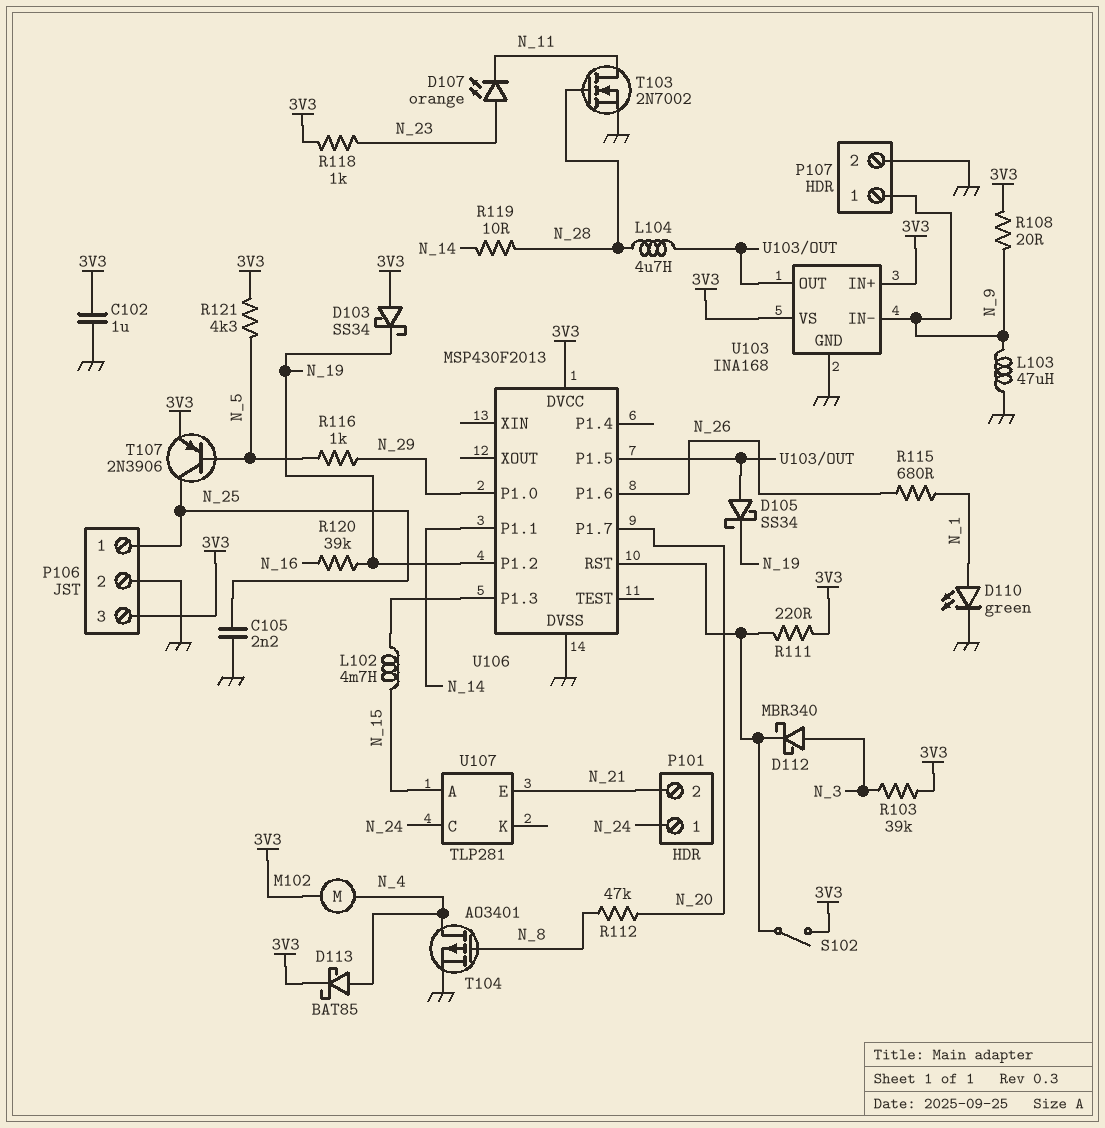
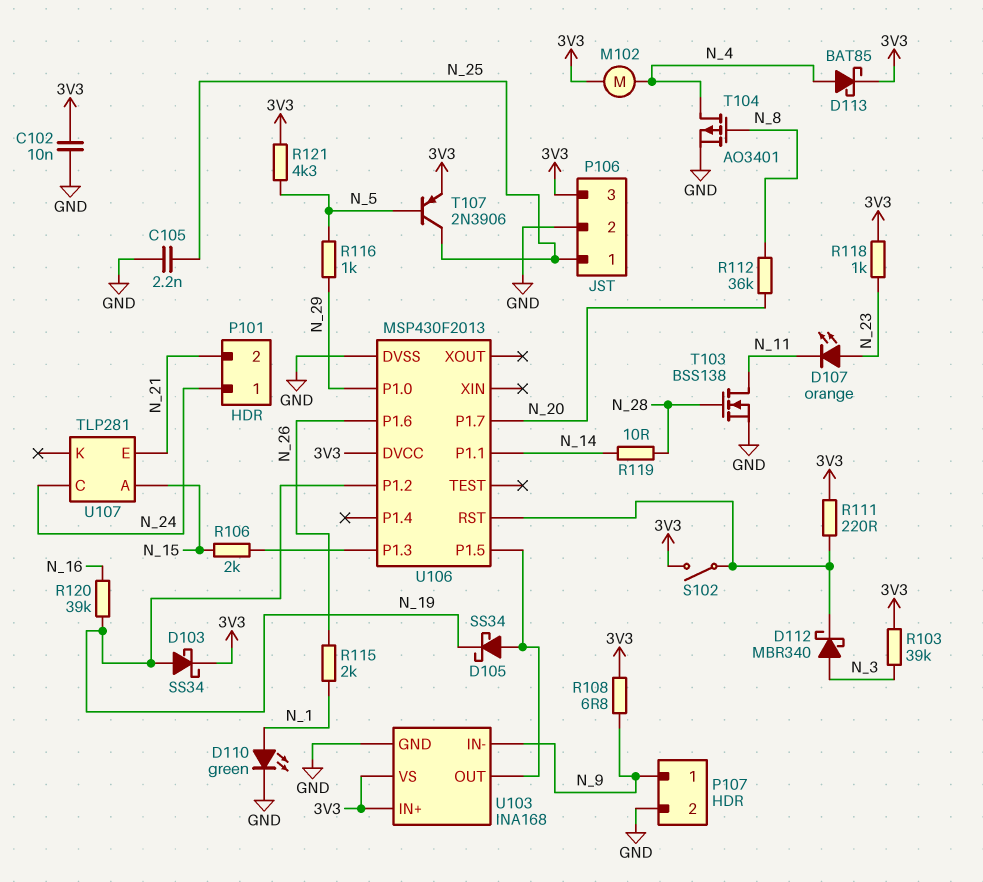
C102: 1uF (3V3, GND) -> 10nF (3V3, GND)
D103: schottky SS34 (A 3V3, K N_19) -> schottky SS34 (A N_19, K 3V3)
L102: 4.7mH (N_15, U106/P1.3) -> none
L103: 47uH (GND, N_9) -> none
L104: 4.7uH (N_28, U103/OUT) -> none
R106: none -> 2k (N_15, U106/P1.3)
R108: 20 (3V3, N_9) -> 6.8 (3V3, N_9)
R112: 47k (N_8, N_20) -> 36k (N_8, N_20)
R115: 680 (N_1, N_26) -> 2k (N_1, N_26)
T103: NMOS 2N7002 (G N_28, D N_11, S GND) -> NMOS BSS138 (G N_28, D N_11, S GND)

